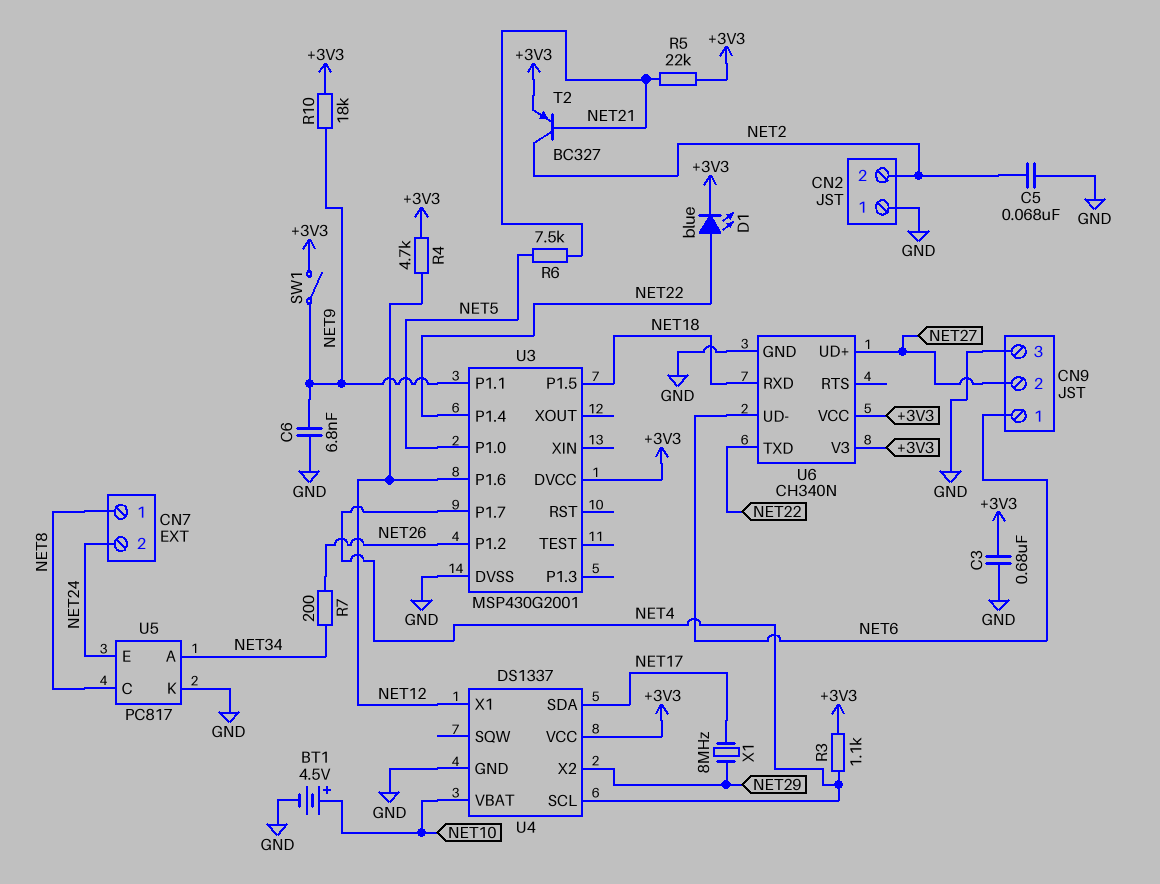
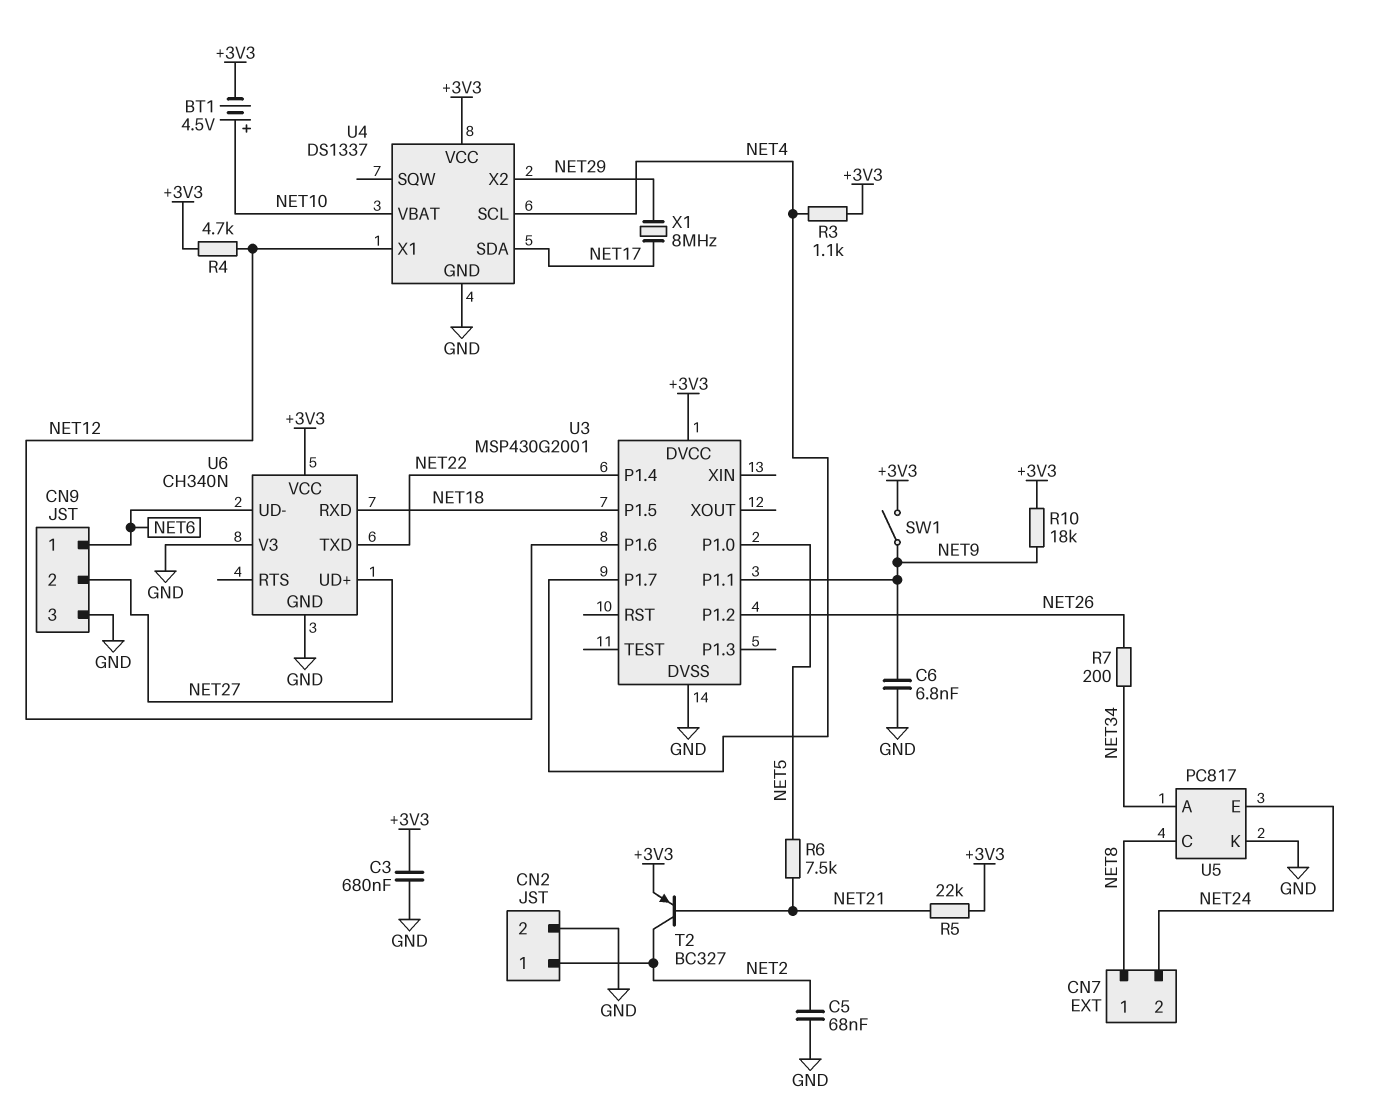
BT1: 4.5V (plus NET10, minus GND) -> 4.5V (plus NET10, minus +3V3)
CN2 pin 1: GND -> NET2
CN2 pin 2: NET2 -> GND
D1: LED blue (A NET22, K +3V3) -> none
U6 pin V3: +3V3 -> GND

